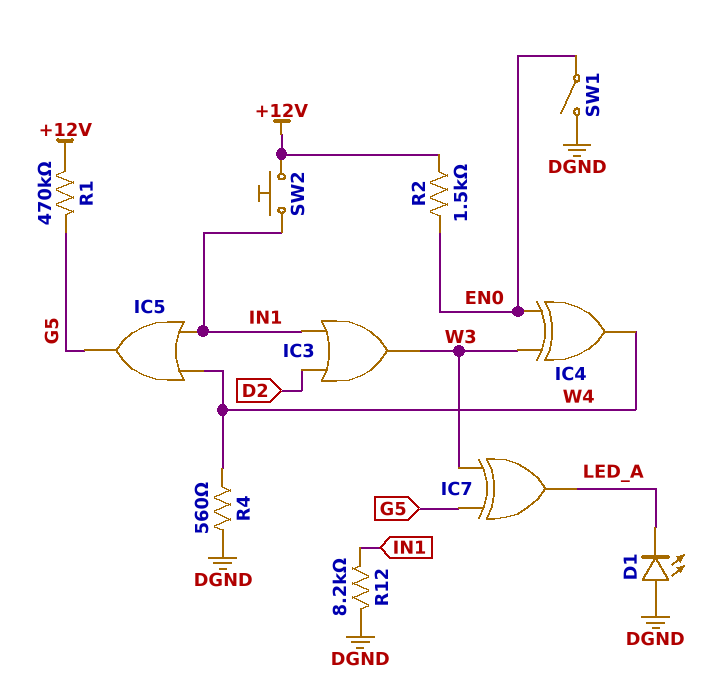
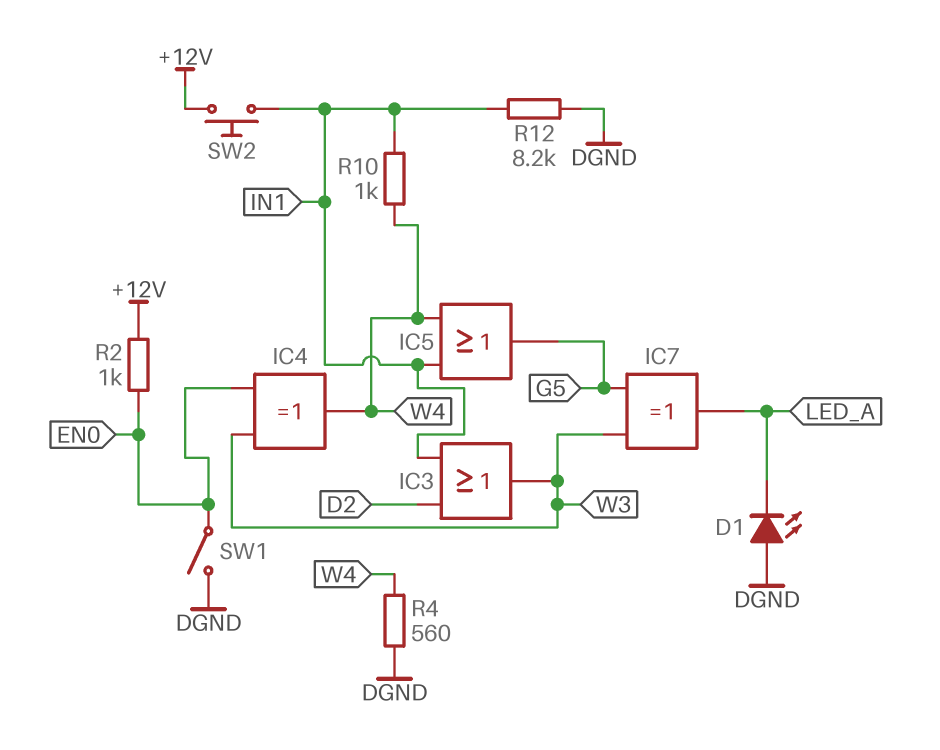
R1: 470k (+12V, G5) -> none
R2: 1.5k (+12V, EN0) -> 1k (+12V, EN0)
R10: none -> 1k (IN1, W4)

